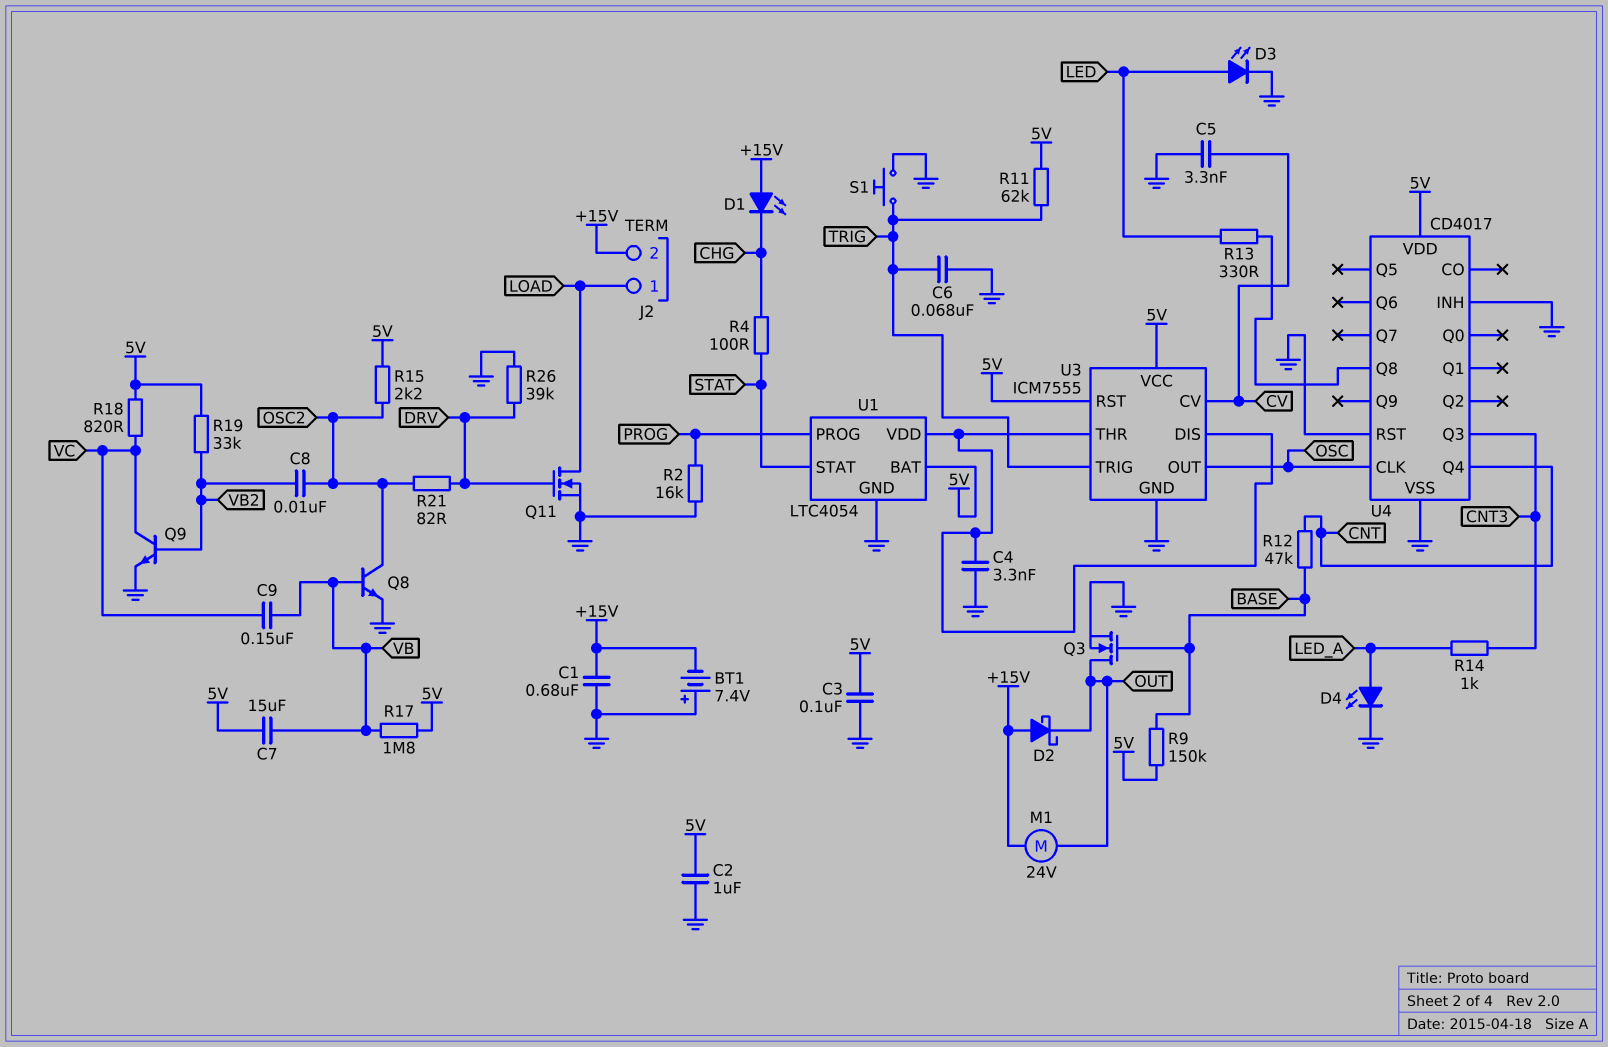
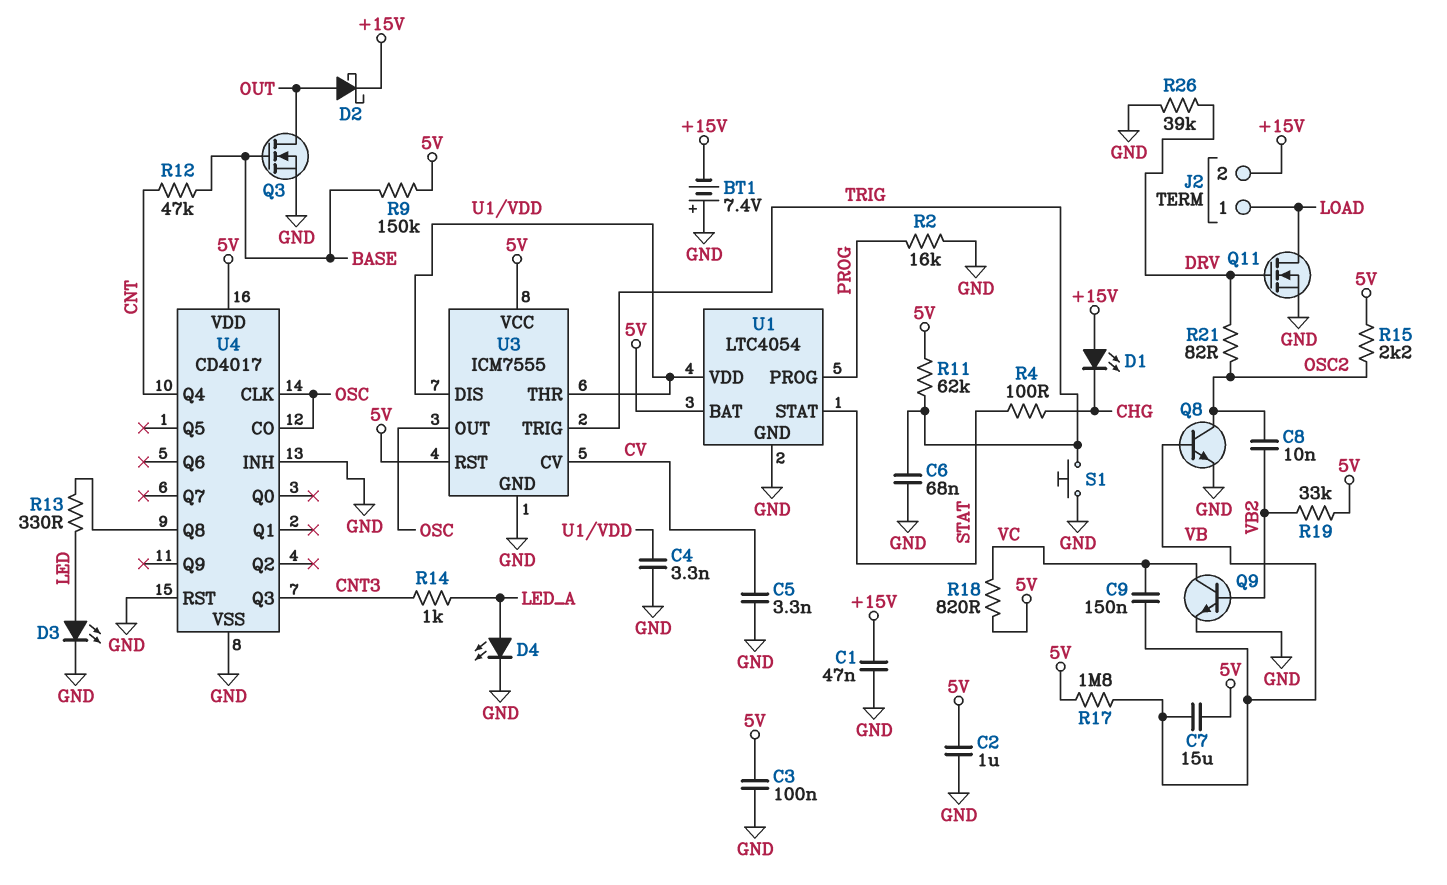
C1: 680nF (+15V, GND) -> 47nF (+15V, GND)
D2: schottky (A +15V, K OUT) -> schottky (A OUT, K +15V)
M1: motor 24V (+15V, OUT) -> none
U4 pin CO: none -> OSC

